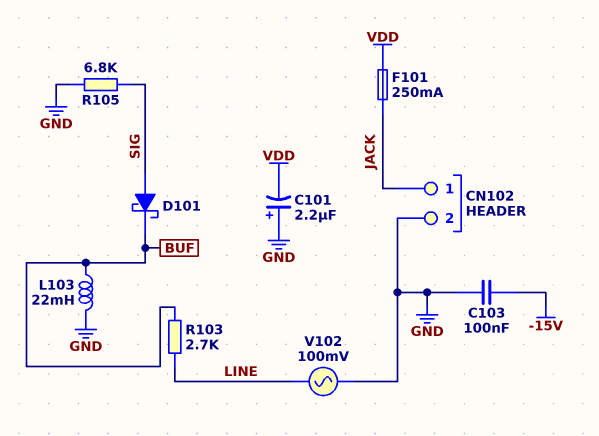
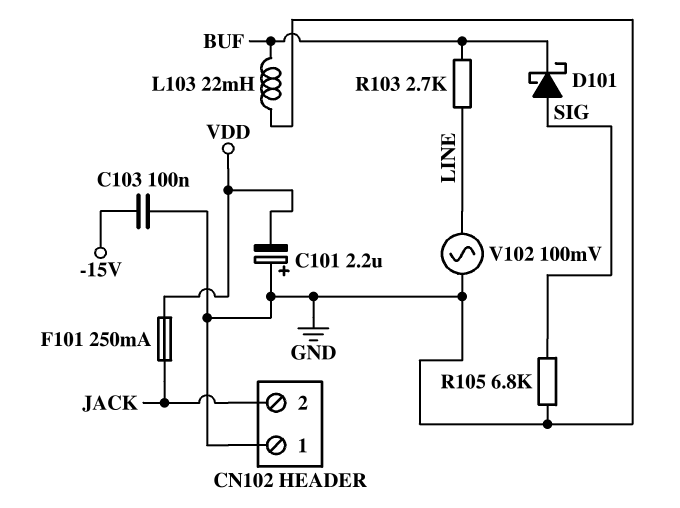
CN102 pin 1: JACK -> GND
CN102 pin 2: GND -> JACK

